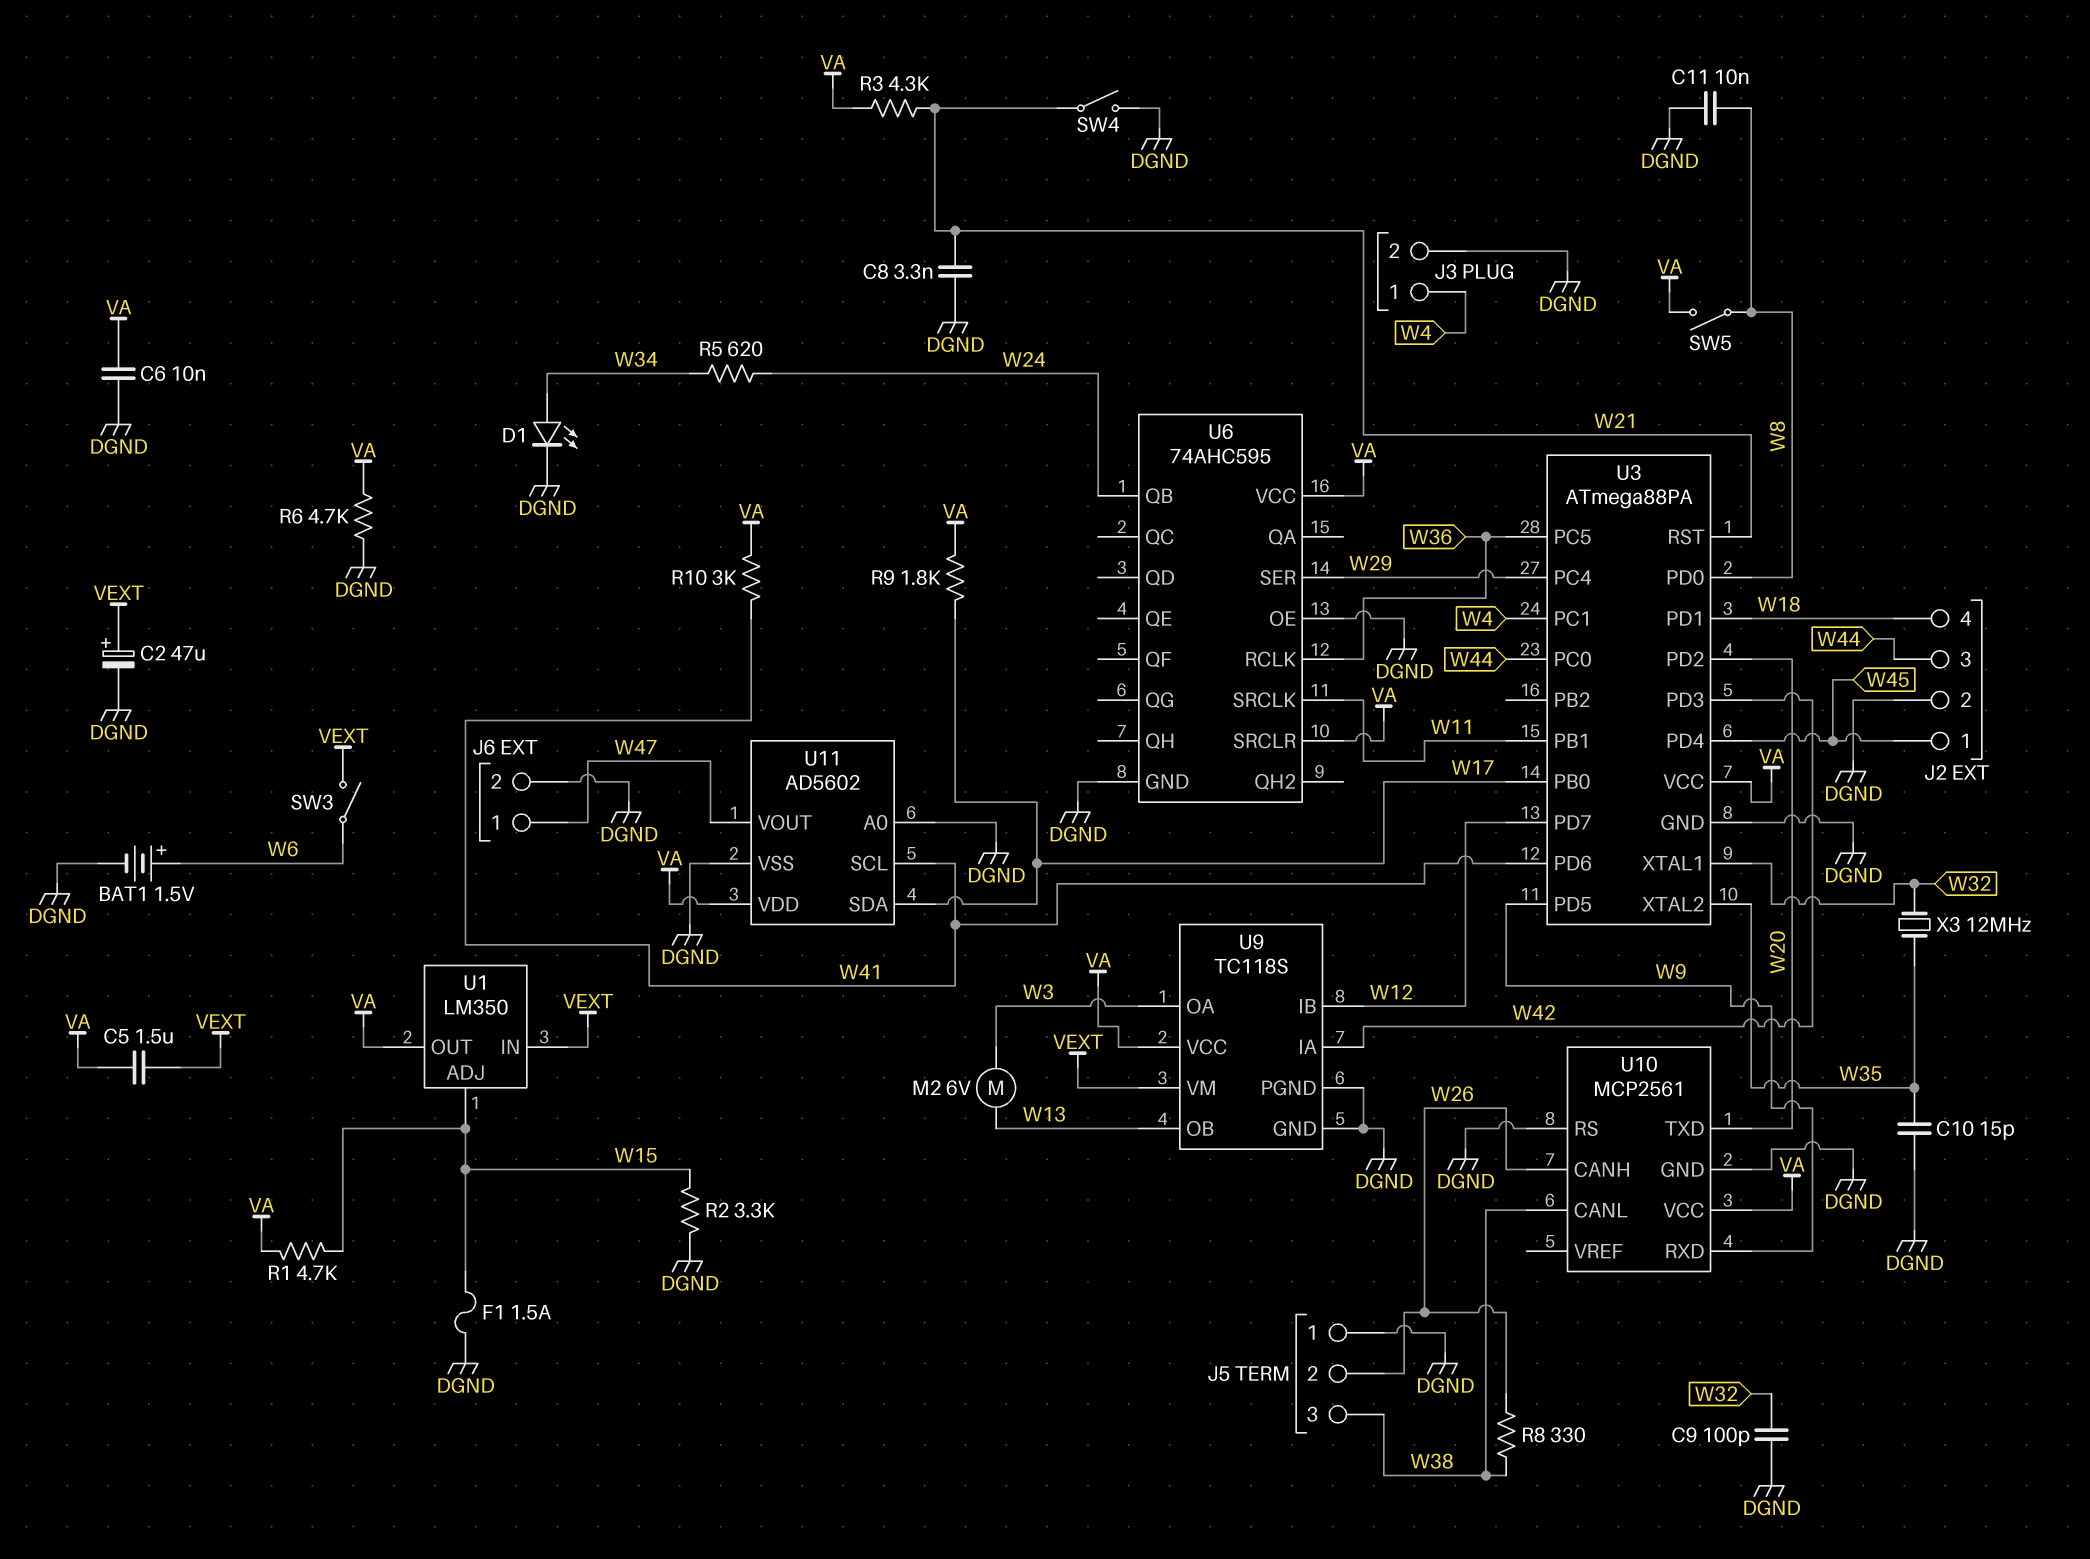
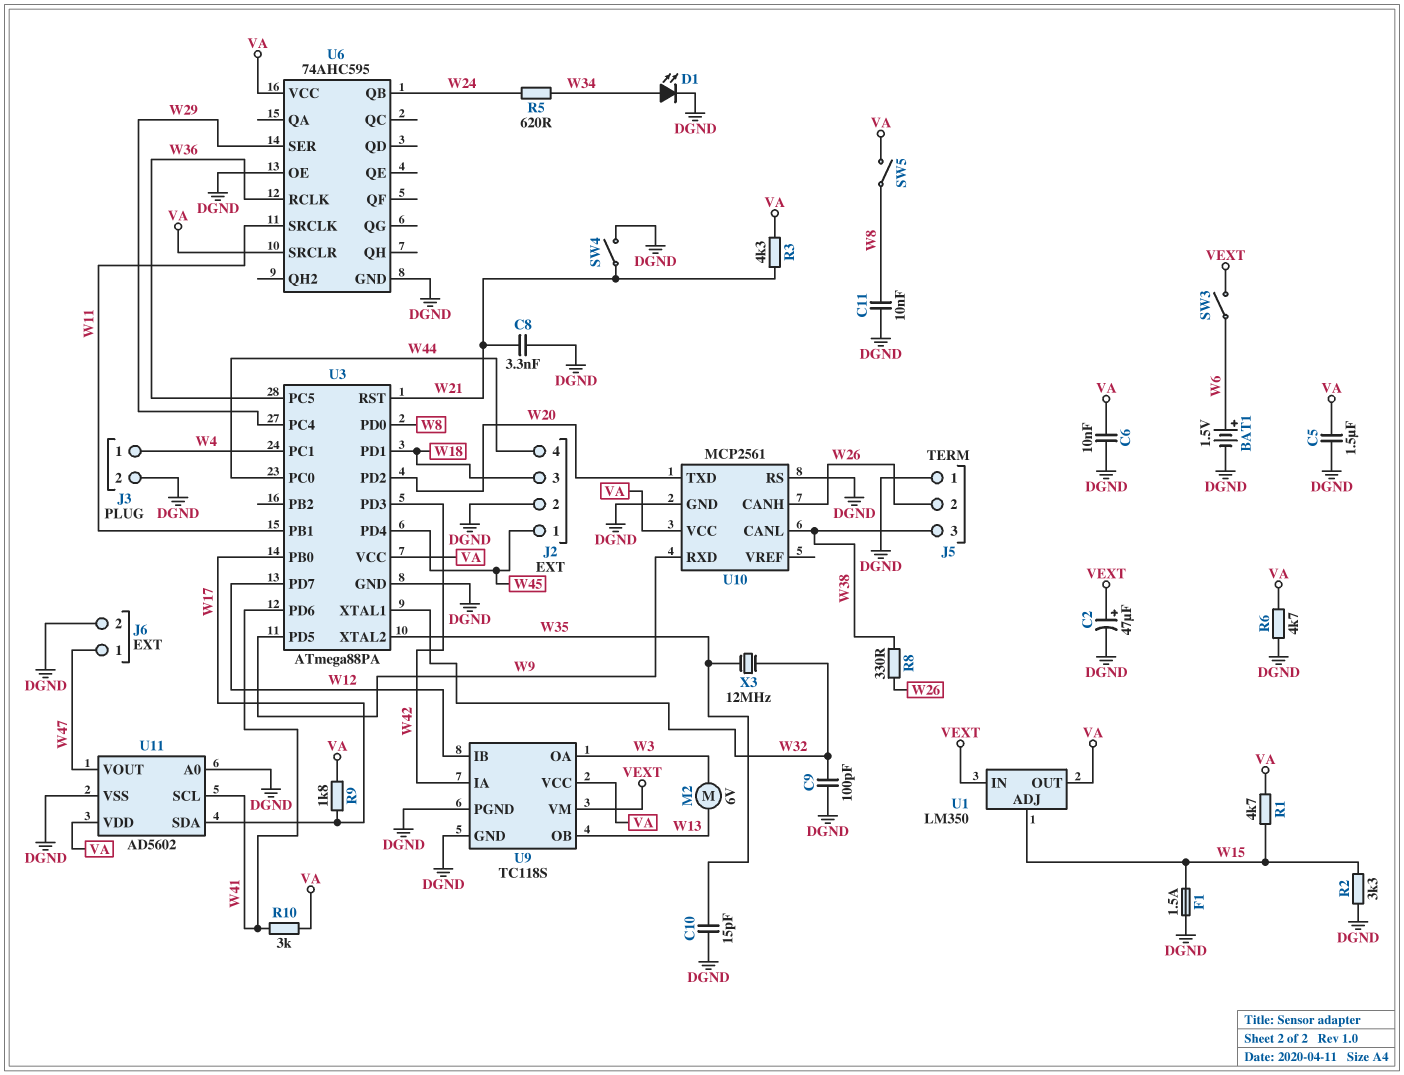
C5: 1.5uF (VA, VEXT) -> 1.5uF (DGND, VA)
J2 pin 3: W44 -> W18
J2 pin 4: W18 -> W44

